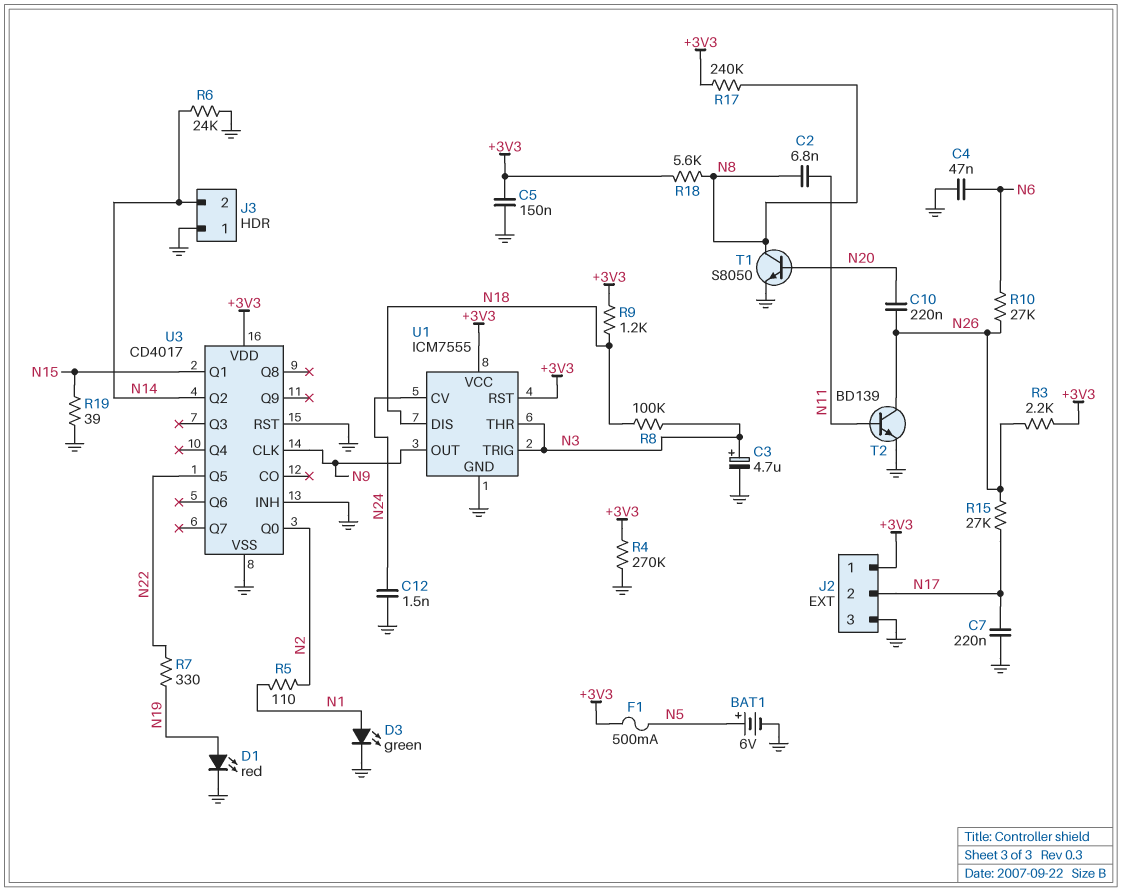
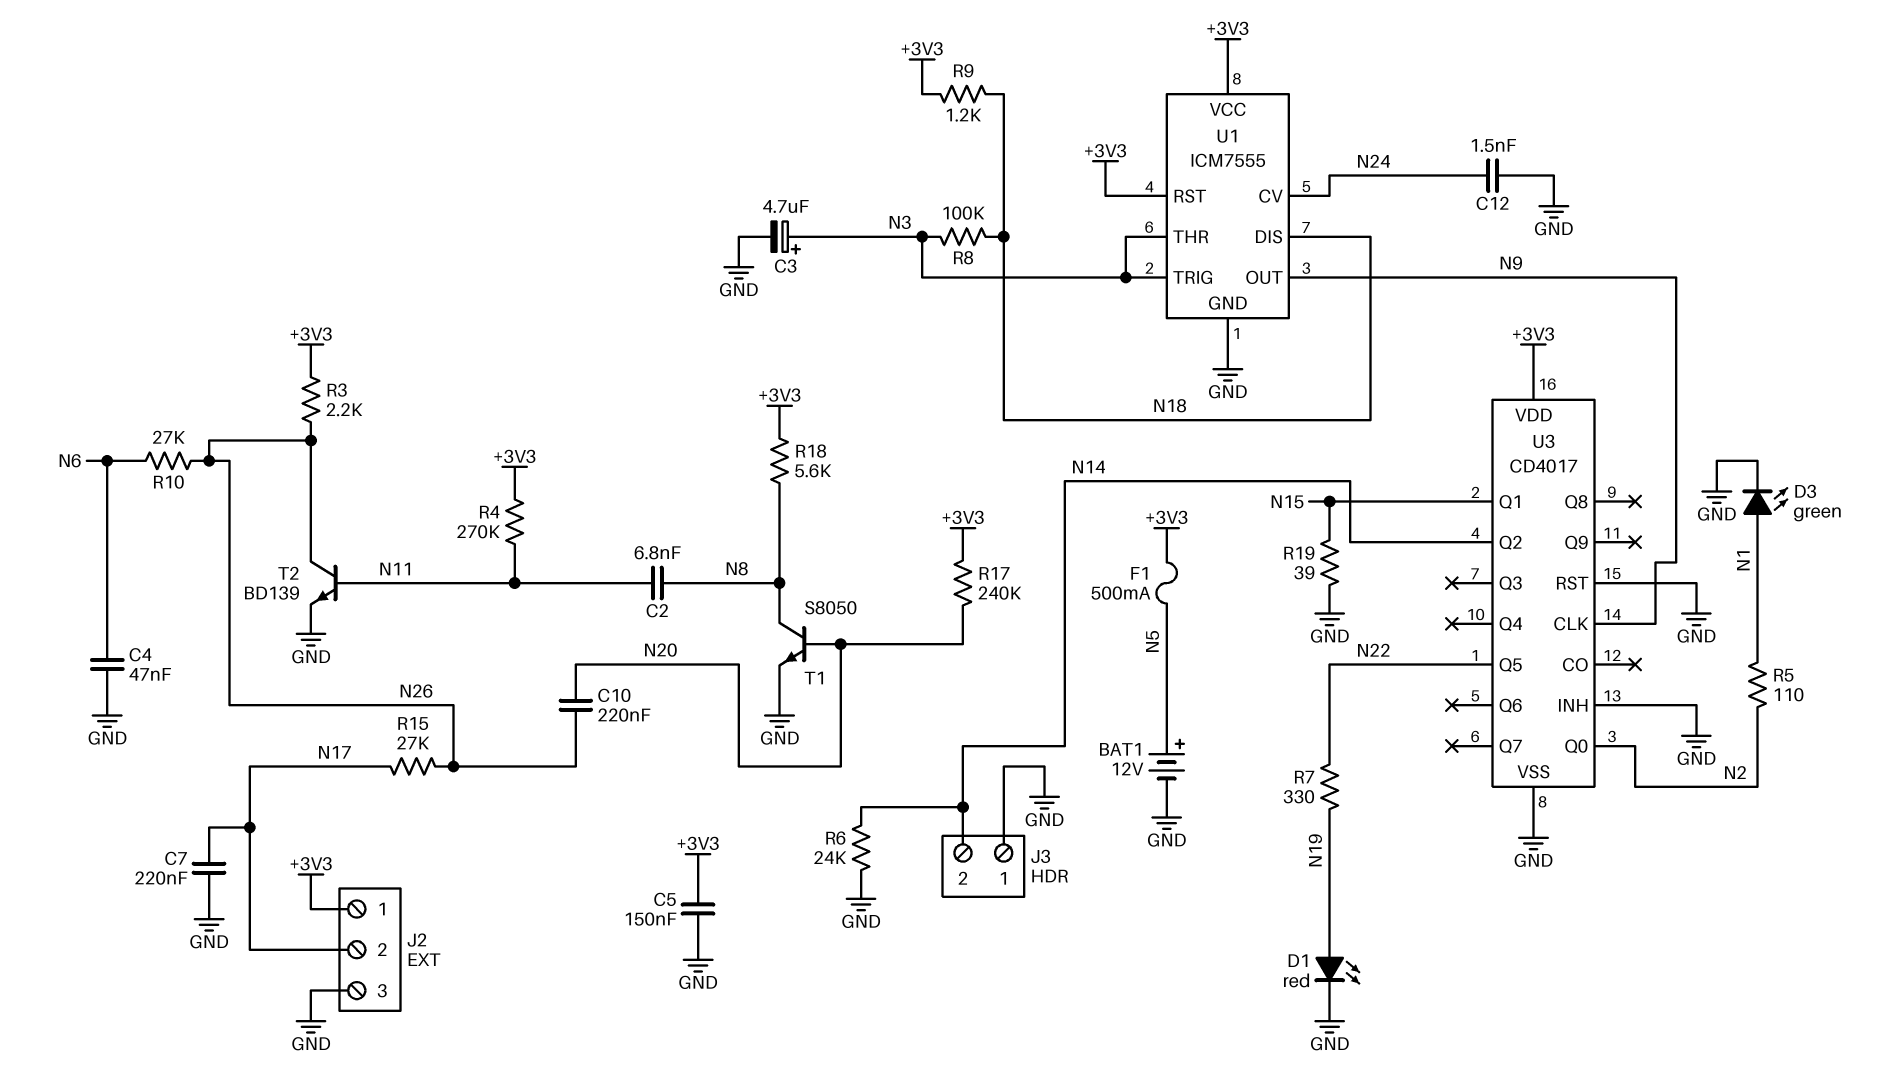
BAT1: 6V (plus N5, minus GND) -> 12V (plus N5, minus GND)
R4: 270k (+3V3, GND) -> 270k (+3V3, N11)
R17: 240k (+3V3, N8) -> 240k (+3V3, N20)

